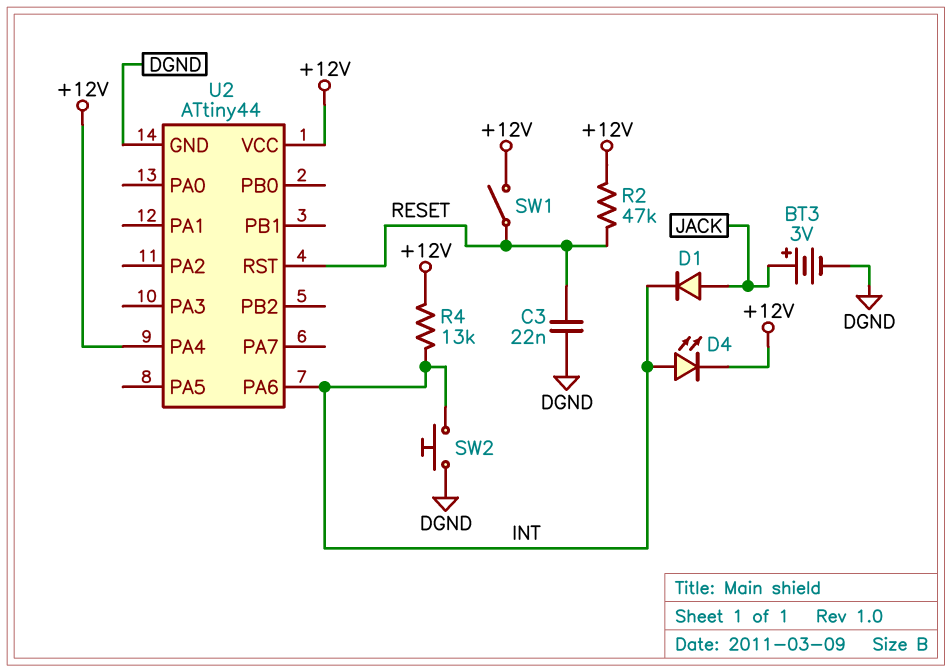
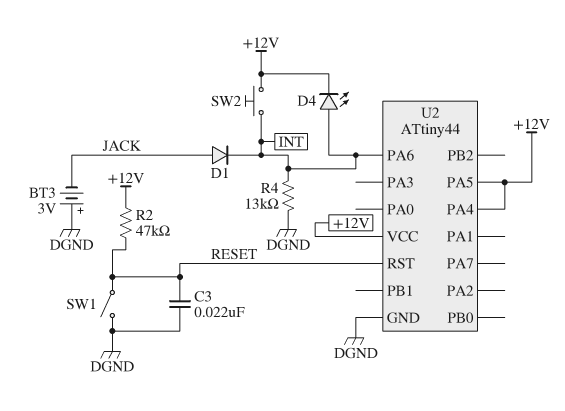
BT3: 3V (plus JACK, minus DGND) -> 3V (plus DGND, minus JACK)
R4: 13k (+12V, INT) -> 13k (DGND, INT)
SW1: switch (+12V, RESET) -> switch (DGND, RESET)
SW2: button (DGND, INT) -> button (+12V, INT)
U2 pin PA5: none -> +12V

